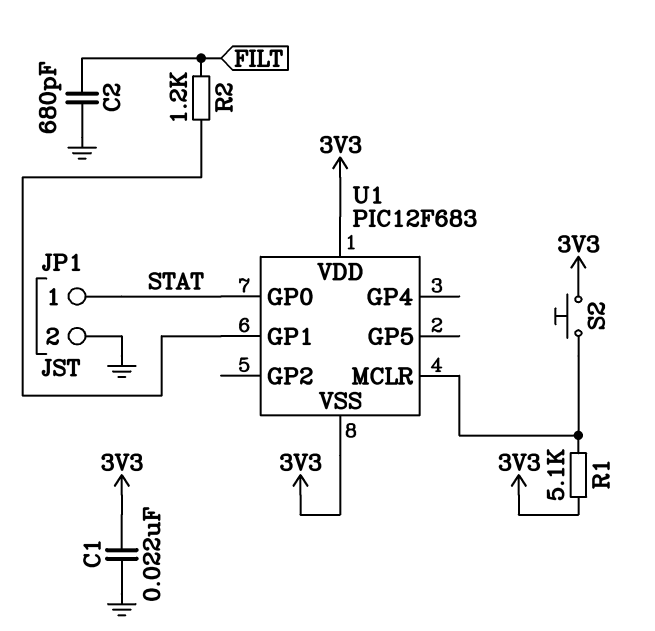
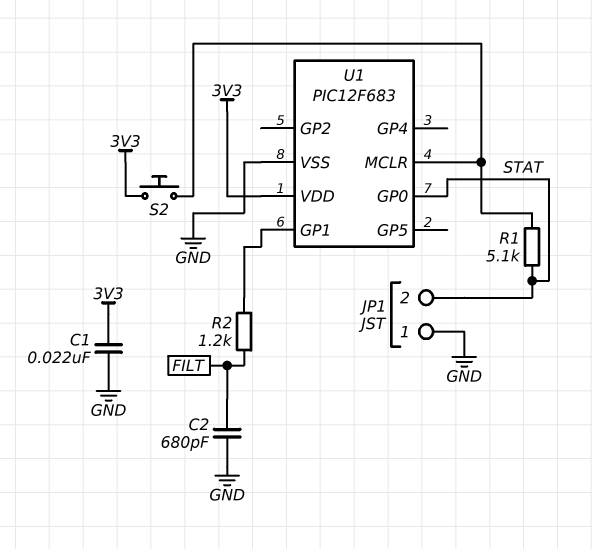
JP1 pin 1: STAT -> GND
JP1 pin 2: GND -> STAT
R1: 5.1k (3V3, U1/MCLR) -> 5.1k (STAT, U1/MCLR)
U1 pin VSS: 3V3 -> GND

